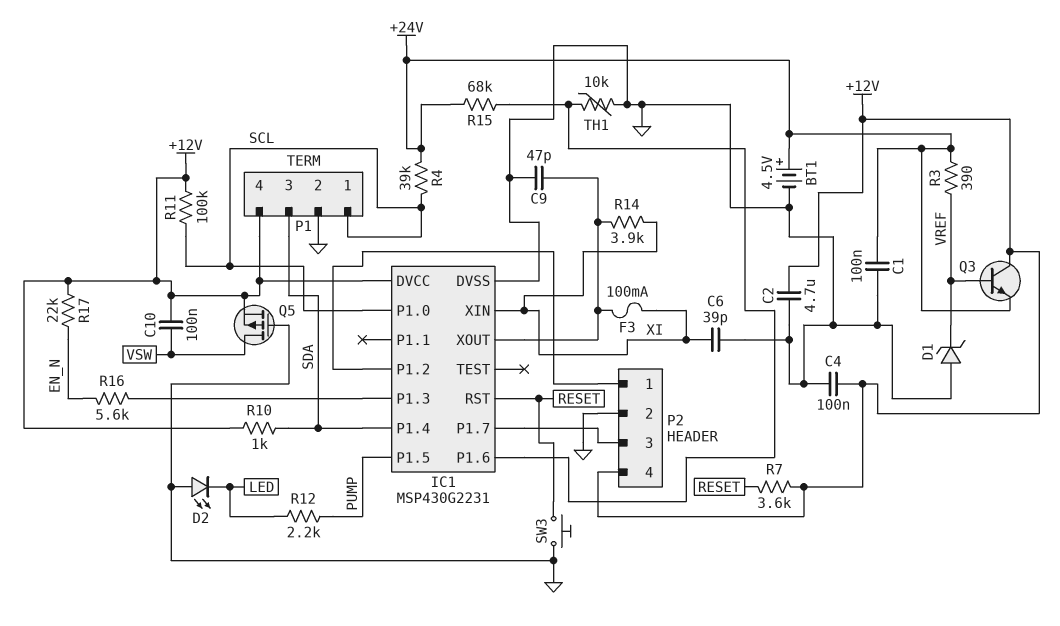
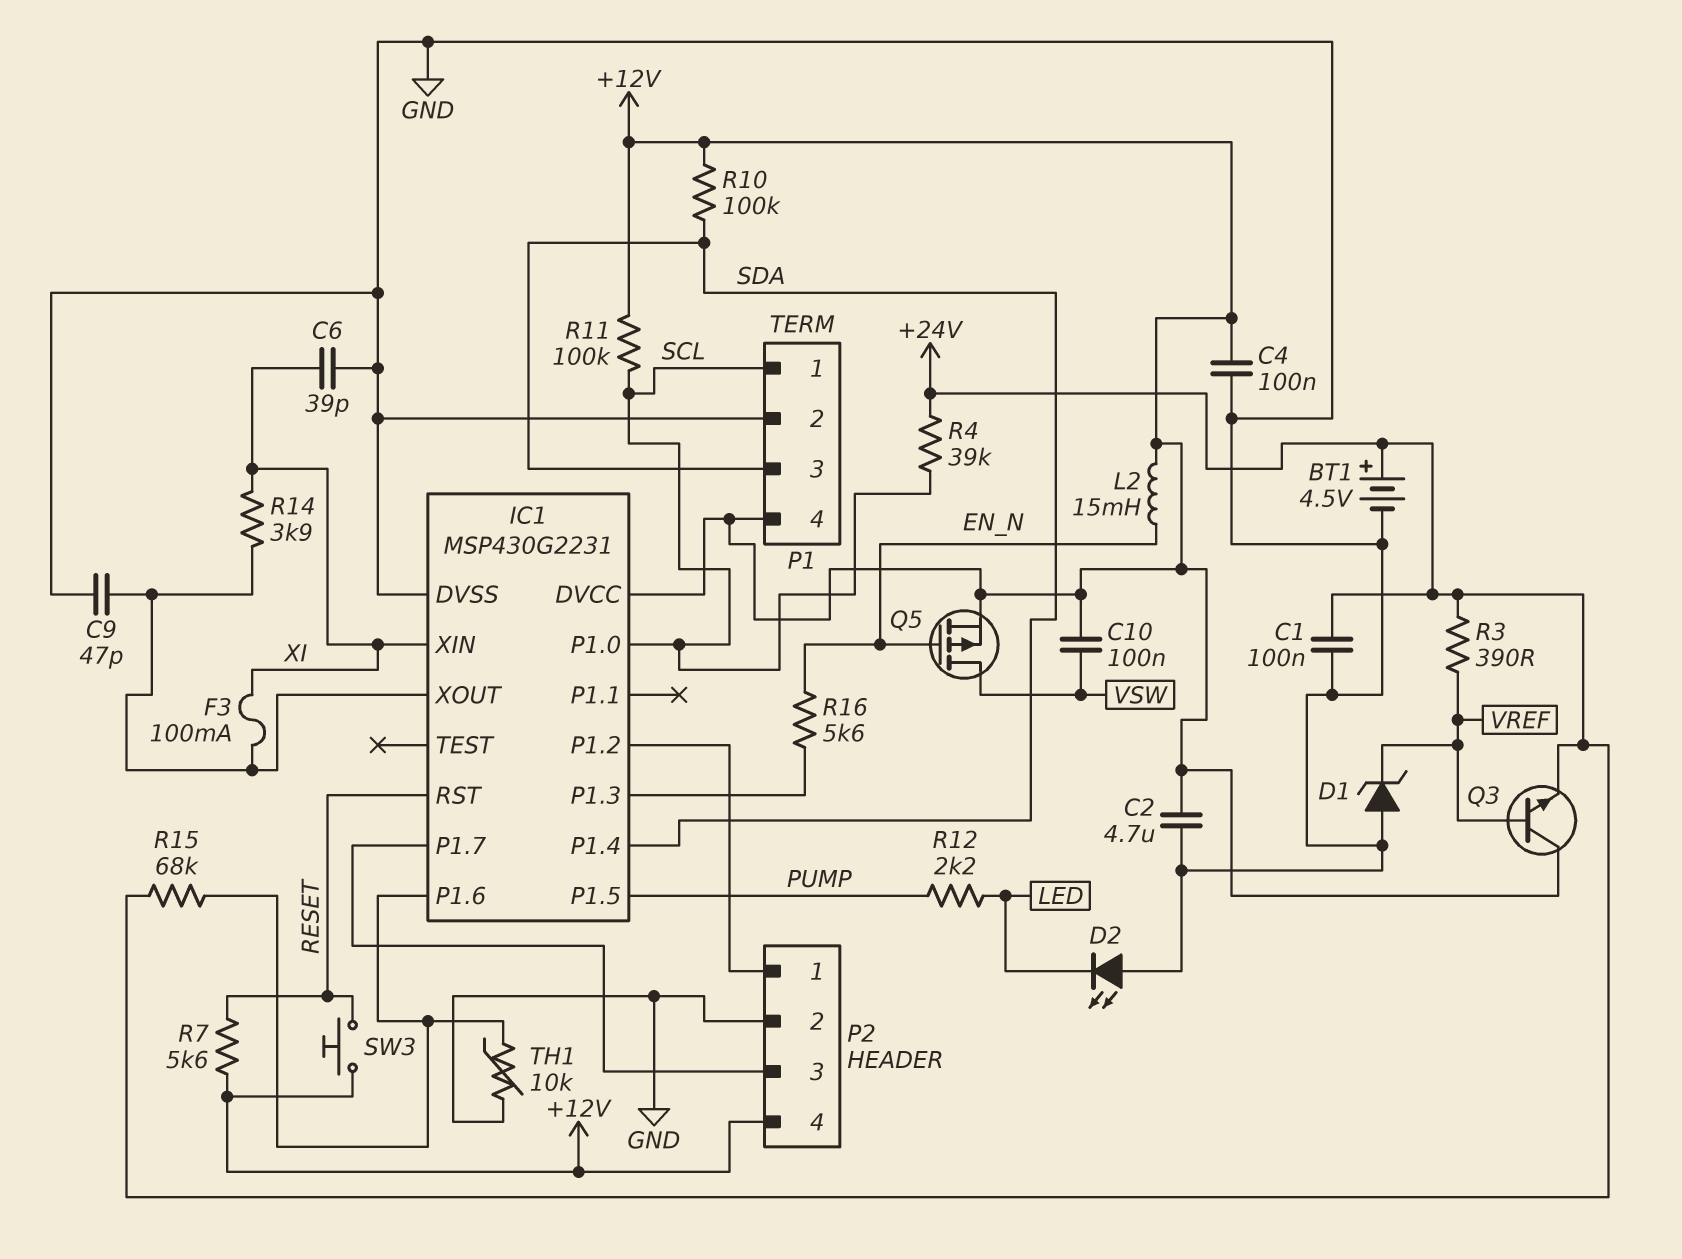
L2: none -> 15mH (+12V, EN_N)
Q5: PMOS (G GND, D VSW, S +12V) -> PMOS (G EN_N, D VSW, S +12V)
R7: 3.6k (+12V, RESET) -> 5.6k (+12V, RESET)
R10: 1k (+12V, SDA) -> 100k (+12V, SDA)
R17: 22k (+12V, EN_N) -> none
SW3: button (GND, RESET) -> button (+12V, RESET)

